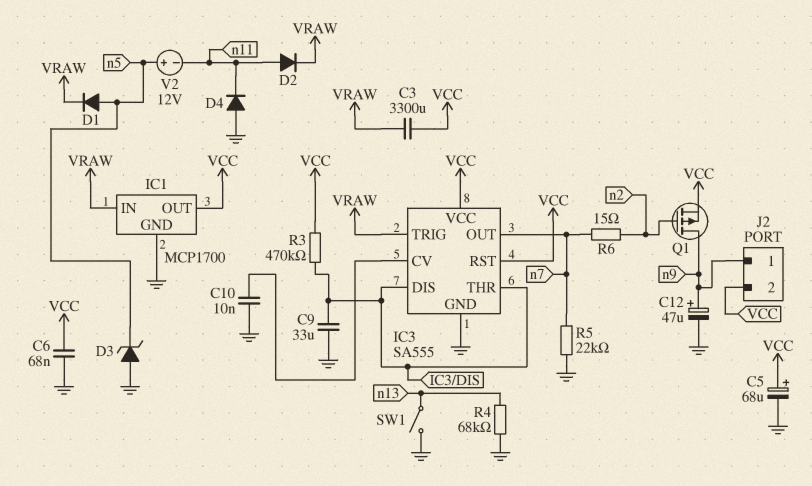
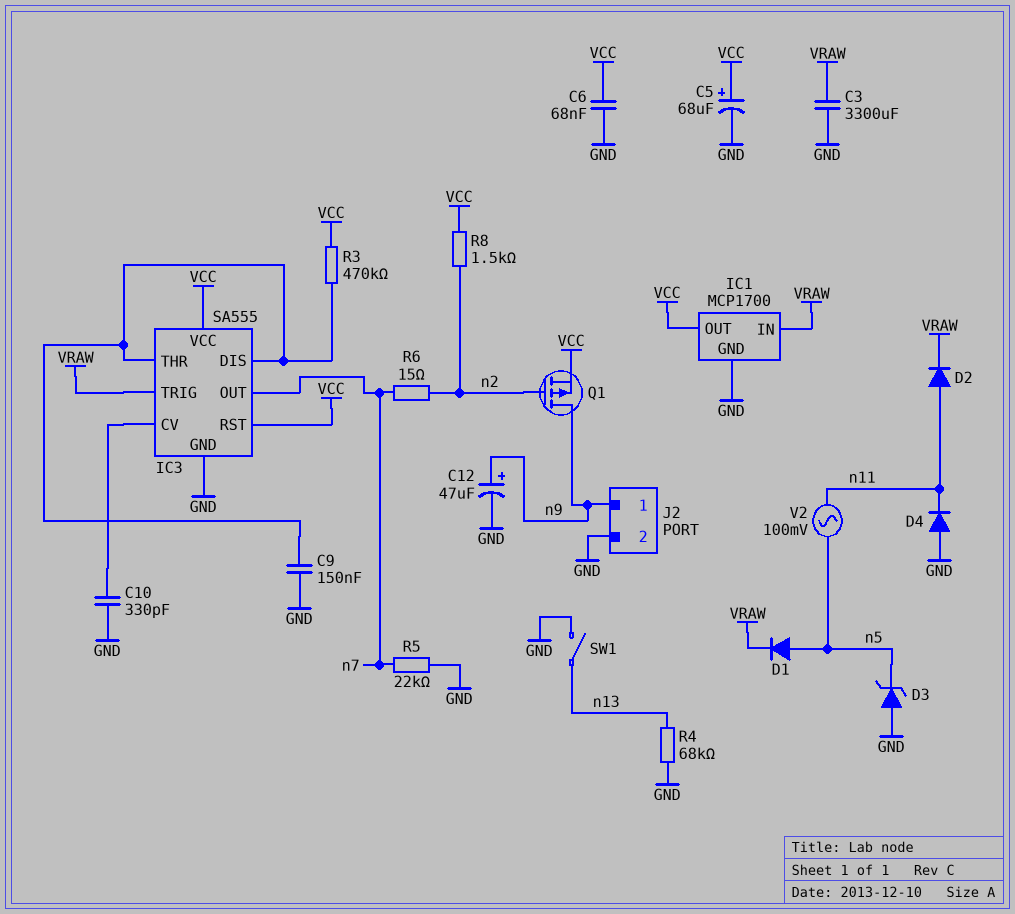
C3: 3300uF (VCC, VRAW) -> 3300uF (GND, VRAW)
C9: 33uF (GND, IC3/DIS) -> 150nF (GND, IC3/DIS)
C10: 10nF (GND, IC3/CV) -> 330pF (GND, IC3/CV)
J2 pin 2: VCC -> GND
R8: none -> 1.5k (VCC, n2)
V2: 12V (plus n5, minus n11) -> AC 100mV (n5, n11)

